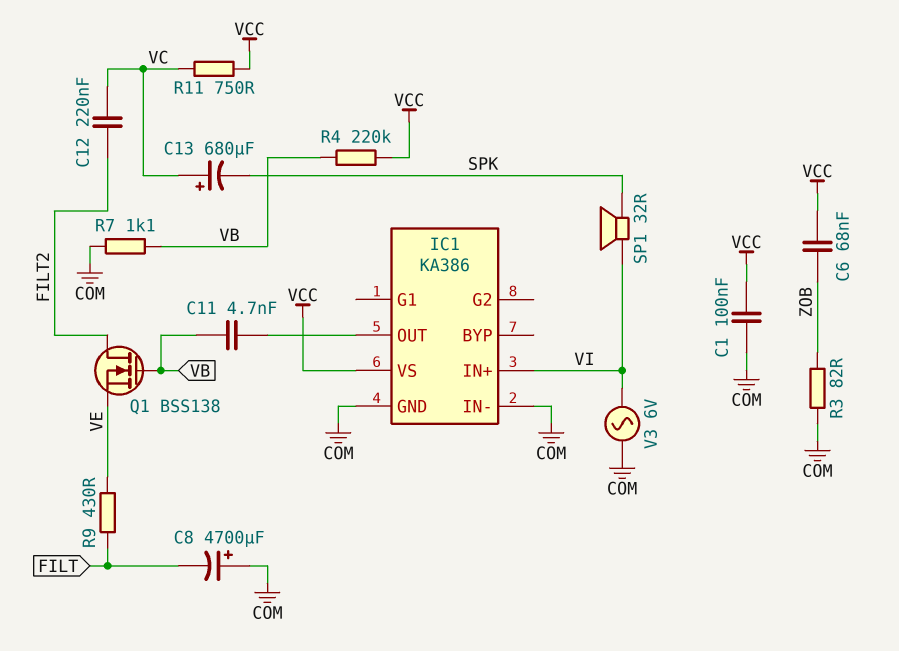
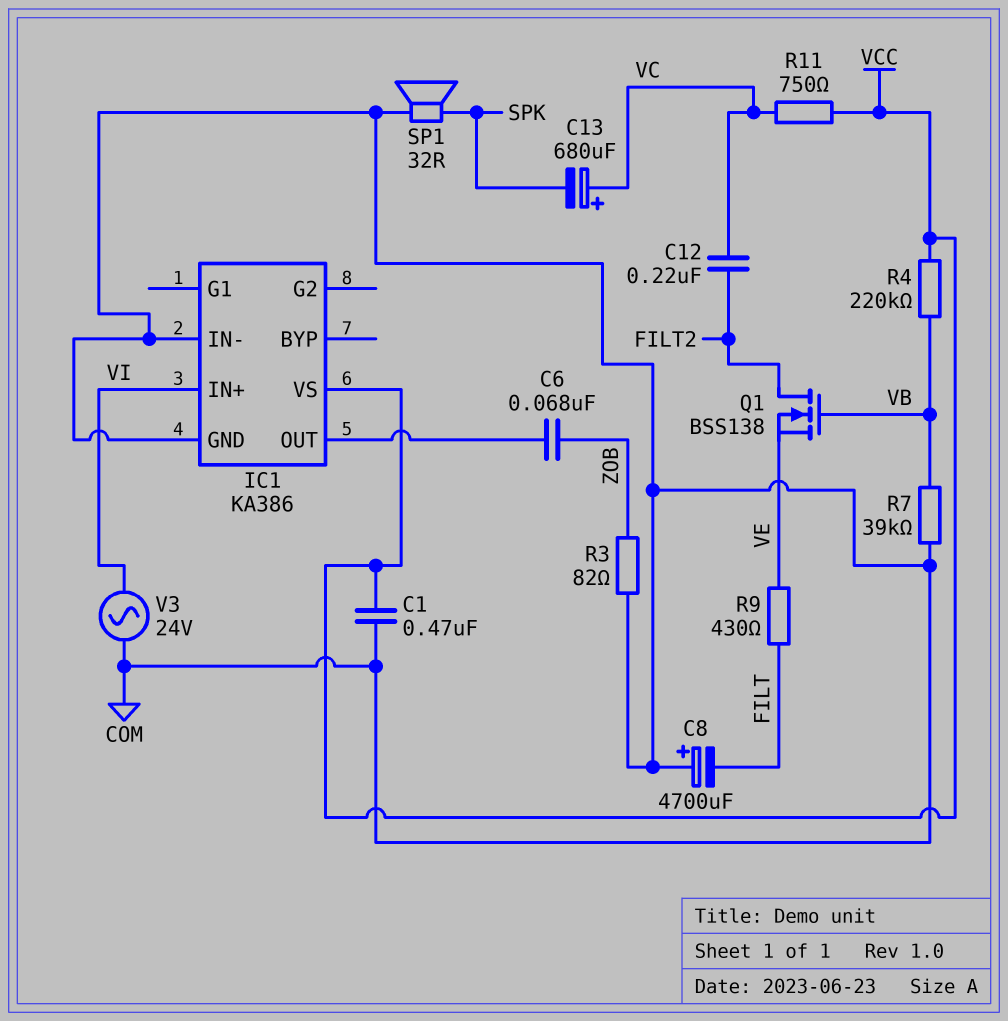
C1: 100nF (COM, VCC) -> 470nF (COM, VCC)
C6: 68nF (VCC, ZOB) -> 68nF (IC1/OUT, ZOB)
C11: 4.7nF (IC1/OUT, VB) -> none
R7: 1.1k (COM, VB) -> 39k (COM, VB)
SP1: speaker 32R (SPK, VI) -> speaker 32R (COM, SPK)
V3: AC 6V (COM, VI) -> AC 24V (COM, VI)

